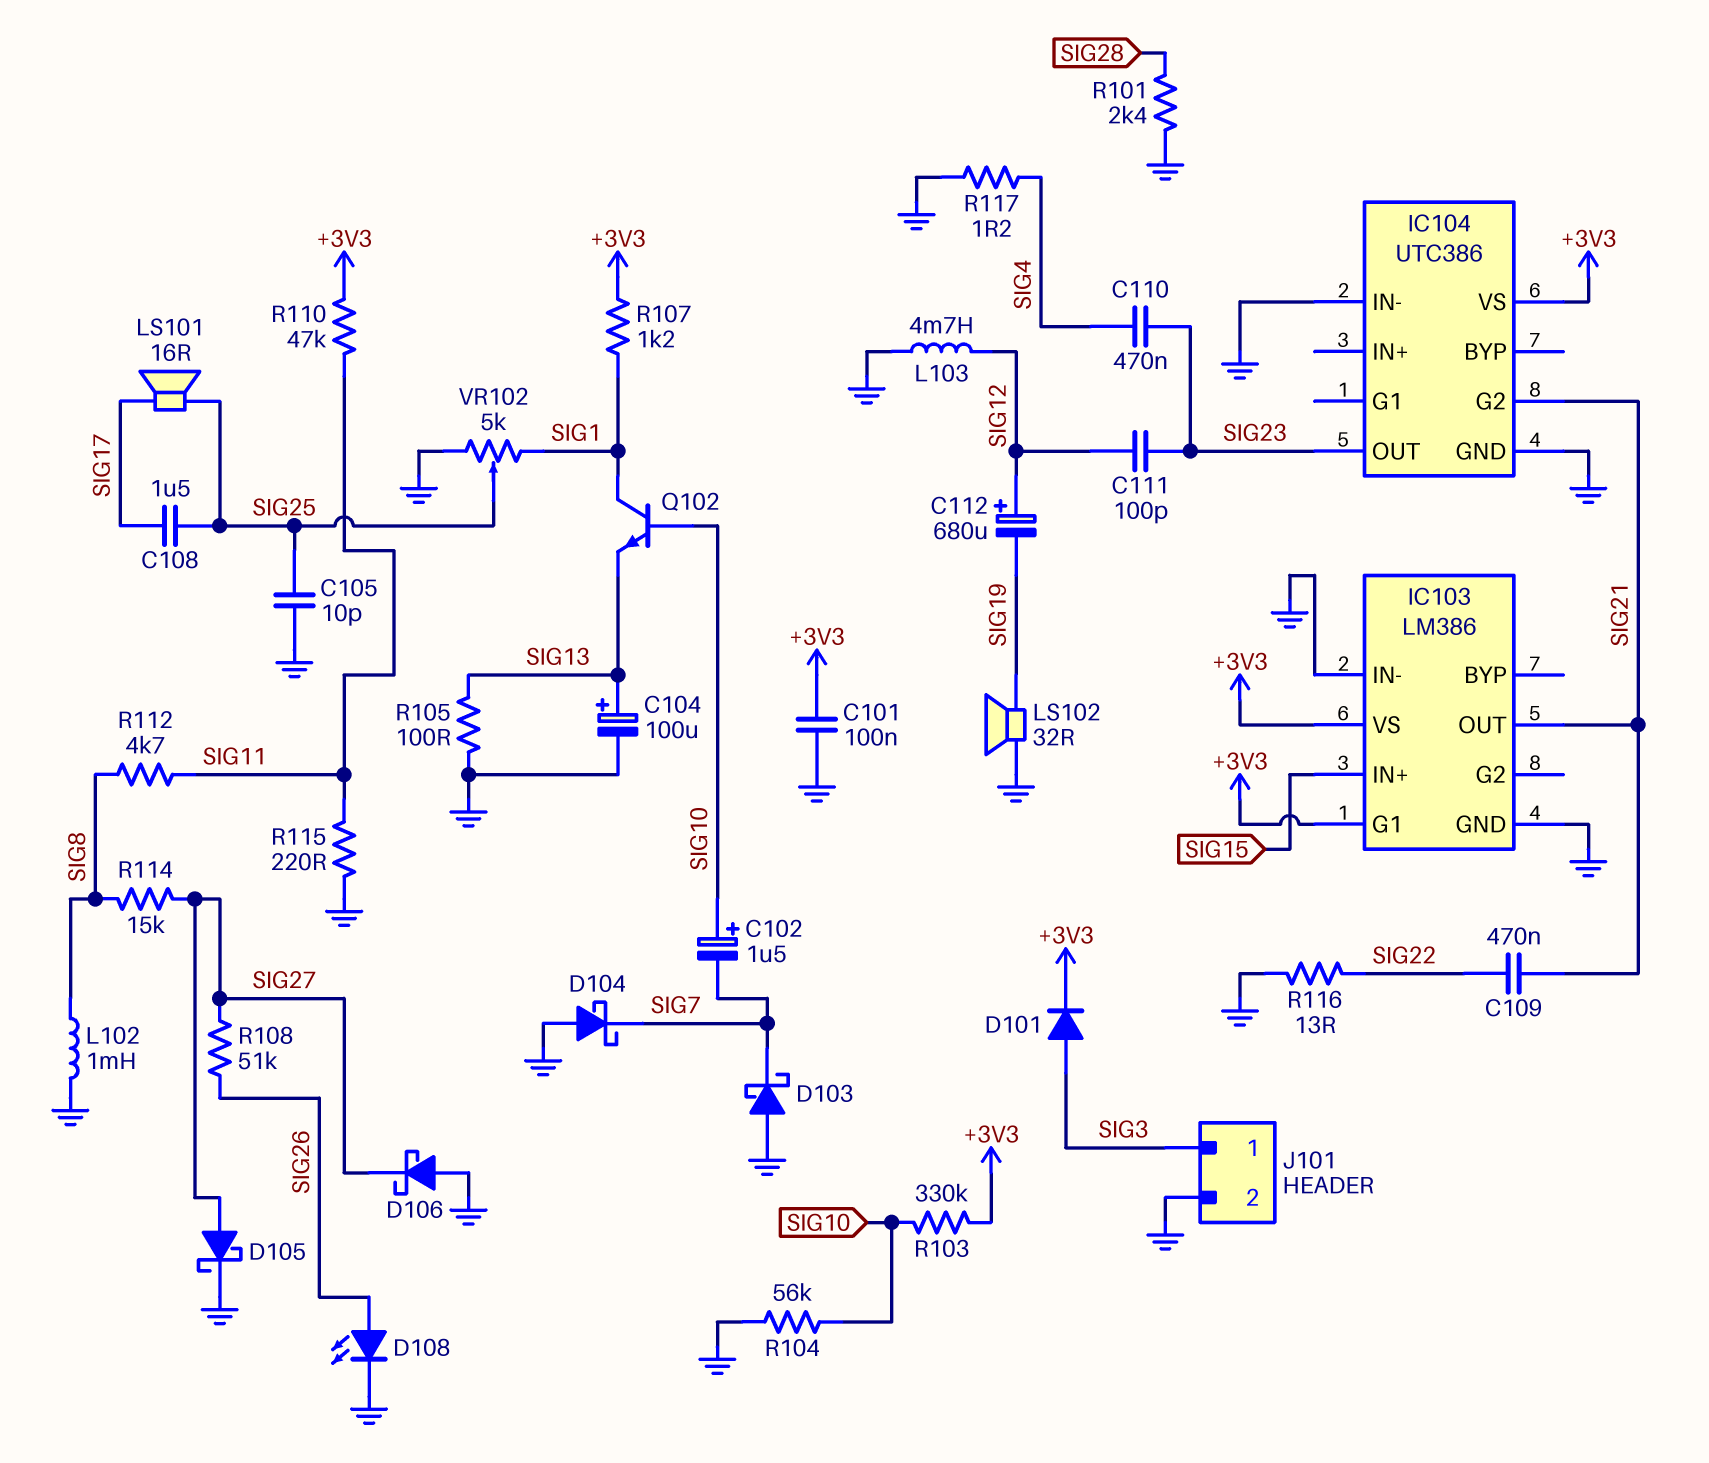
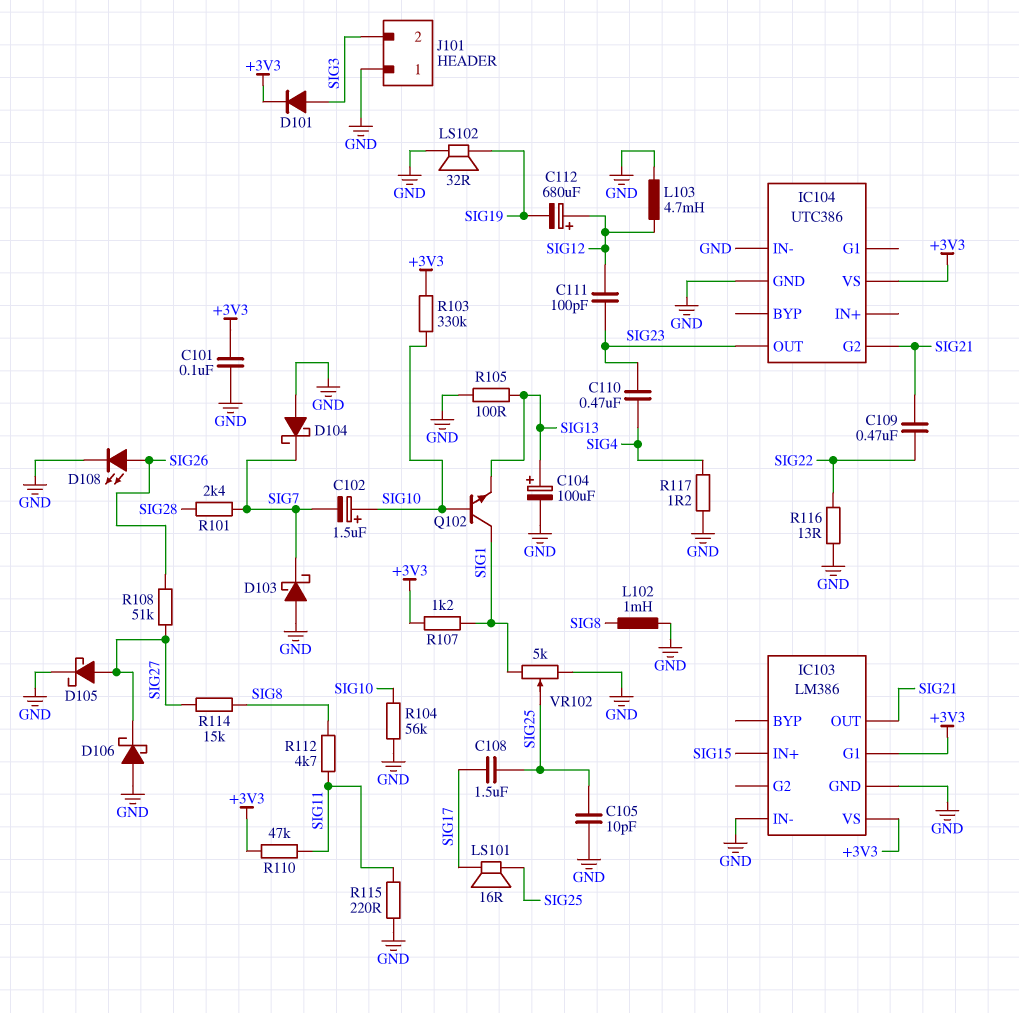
J101 pin 1: SIG3 -> GND
J101 pin 2: GND -> SIG3
R101: 2.4k (GND, SIG28) -> 2.4k (SIG7, SIG28)

